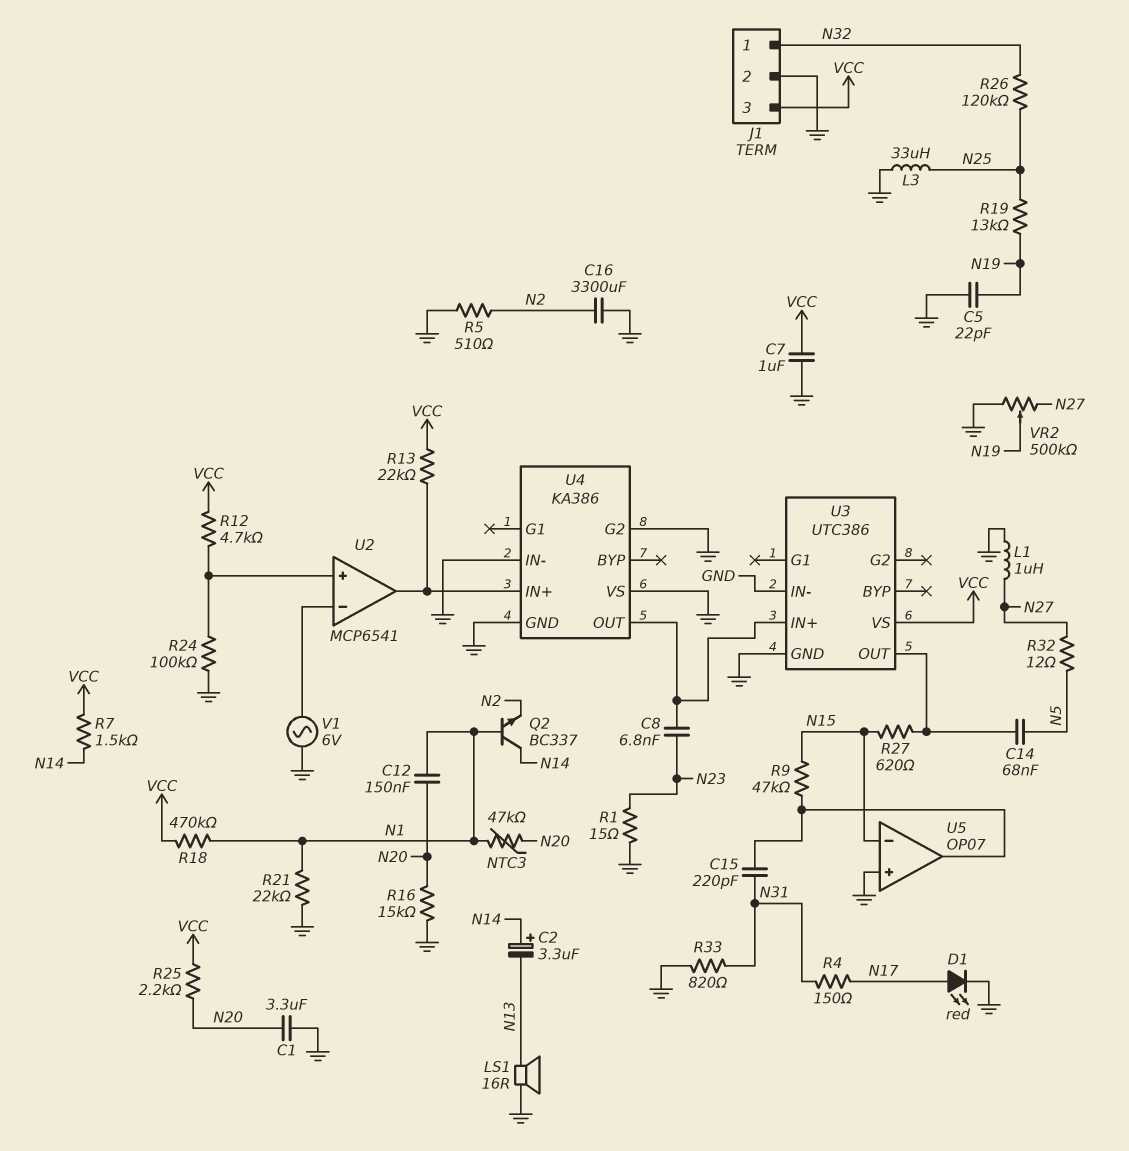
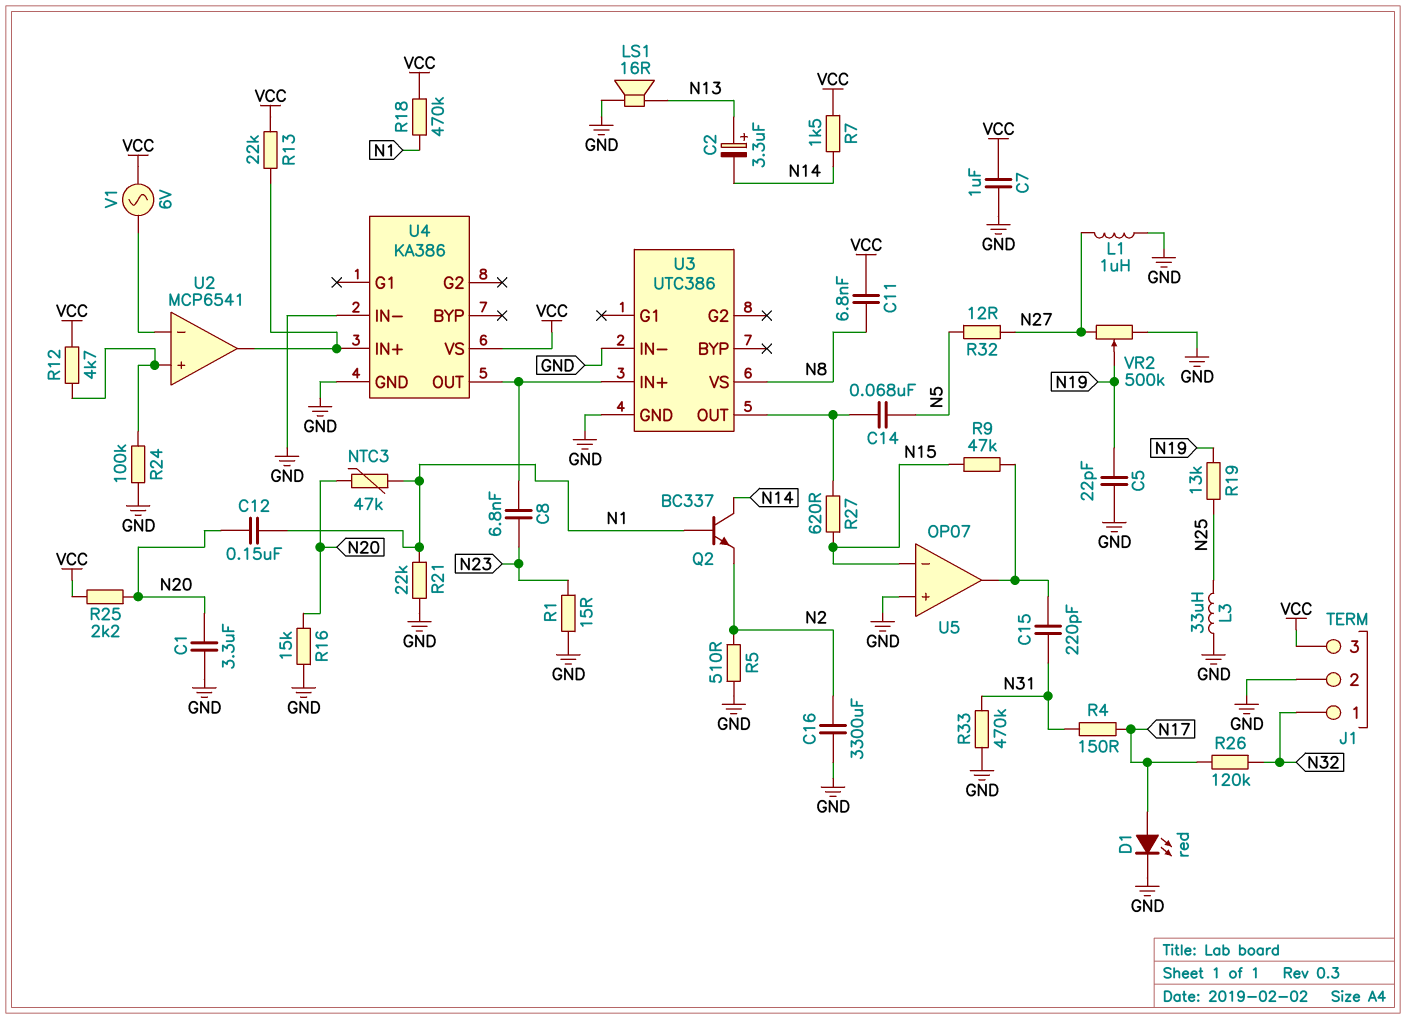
C2: 3.3uF (plus N14, minus N13) -> 3.3uF (plus N13, minus N14)
C11: none -> 6.8nF (N8, VCC)
R26: 120k (N25, N32) -> 120k (N17, N32)
R33: 820 (GND, N31) -> 470k (GND, N31)
U3 pin VS: VCC -> N8
U4 pin G2: GND -> none
U4 pin VS: GND -> VCC
V1: AC 6V (GND, U2/in-) -> AC 6V (U2/in-, VCC)

